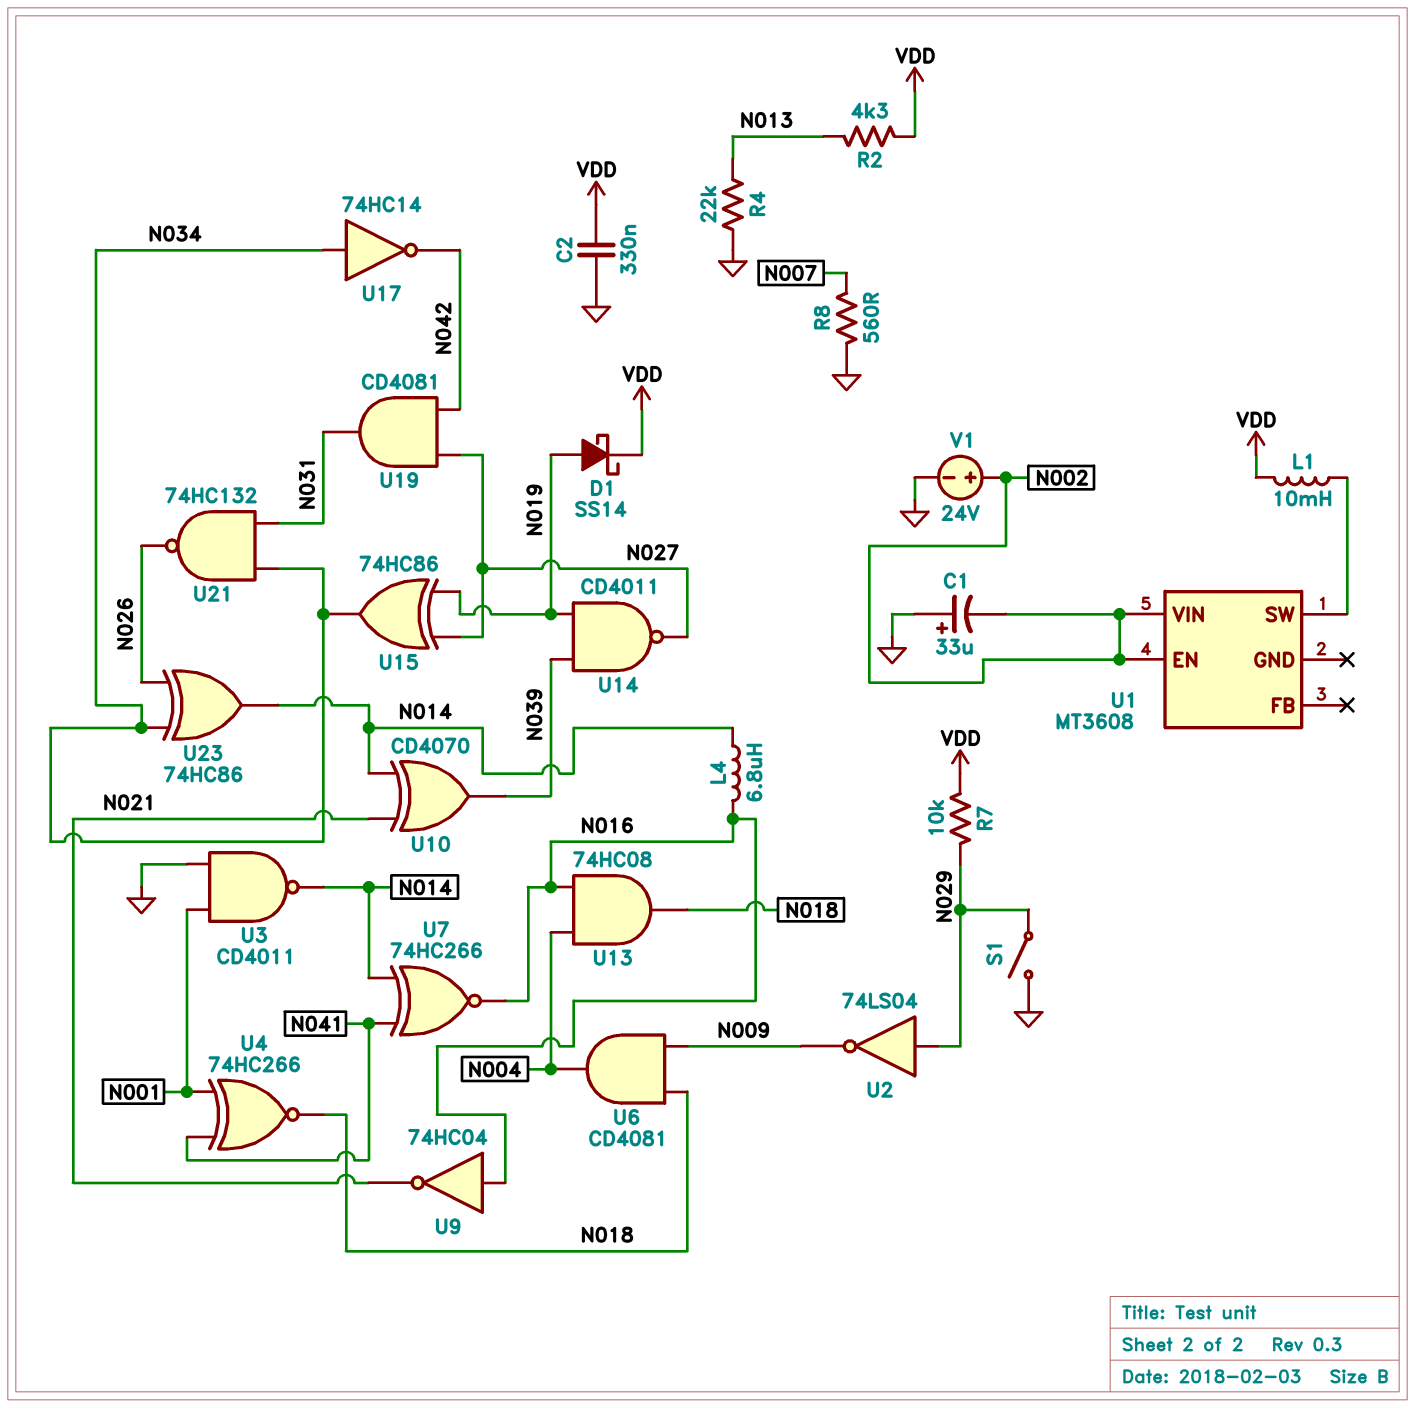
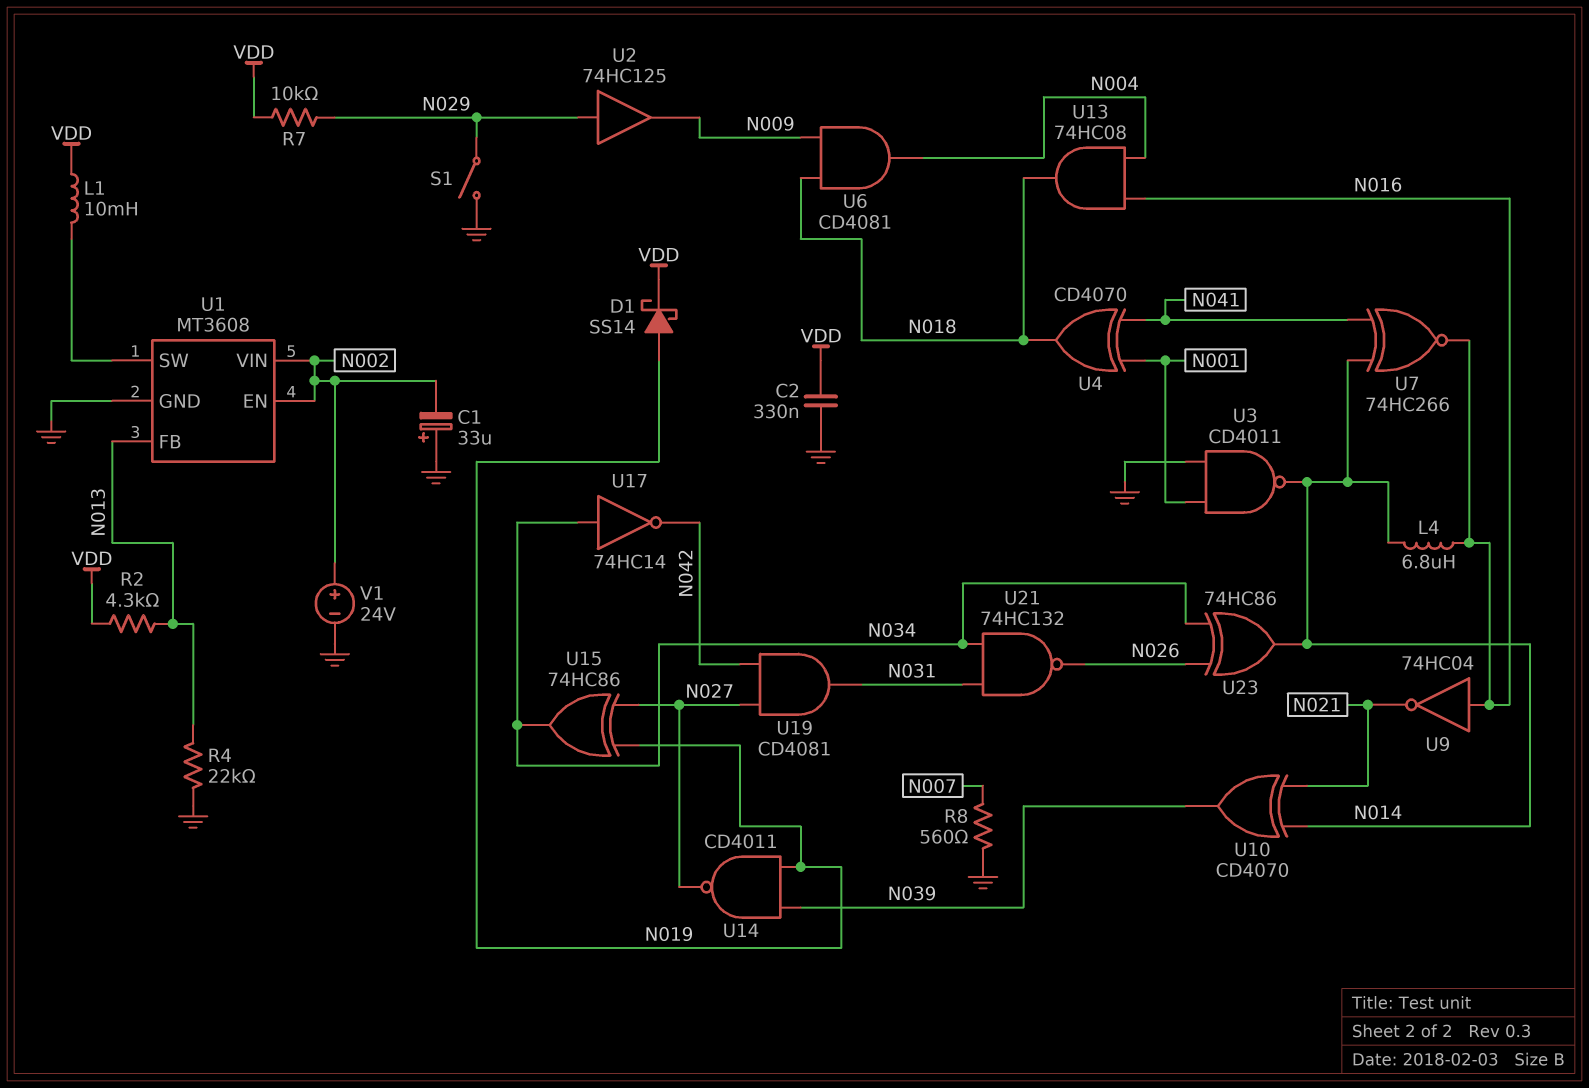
U1 pin FB: none -> N013
U1 pin GND: none -> GND
U2: NOT 74LS04 (in N029, out N009) -> buffer 74HC125 (in N029, out N009)
U4: XNOR 74HC266 (in N001, in N041, out N018) -> XOR CD4070 (in N001, in N041, out N018)

